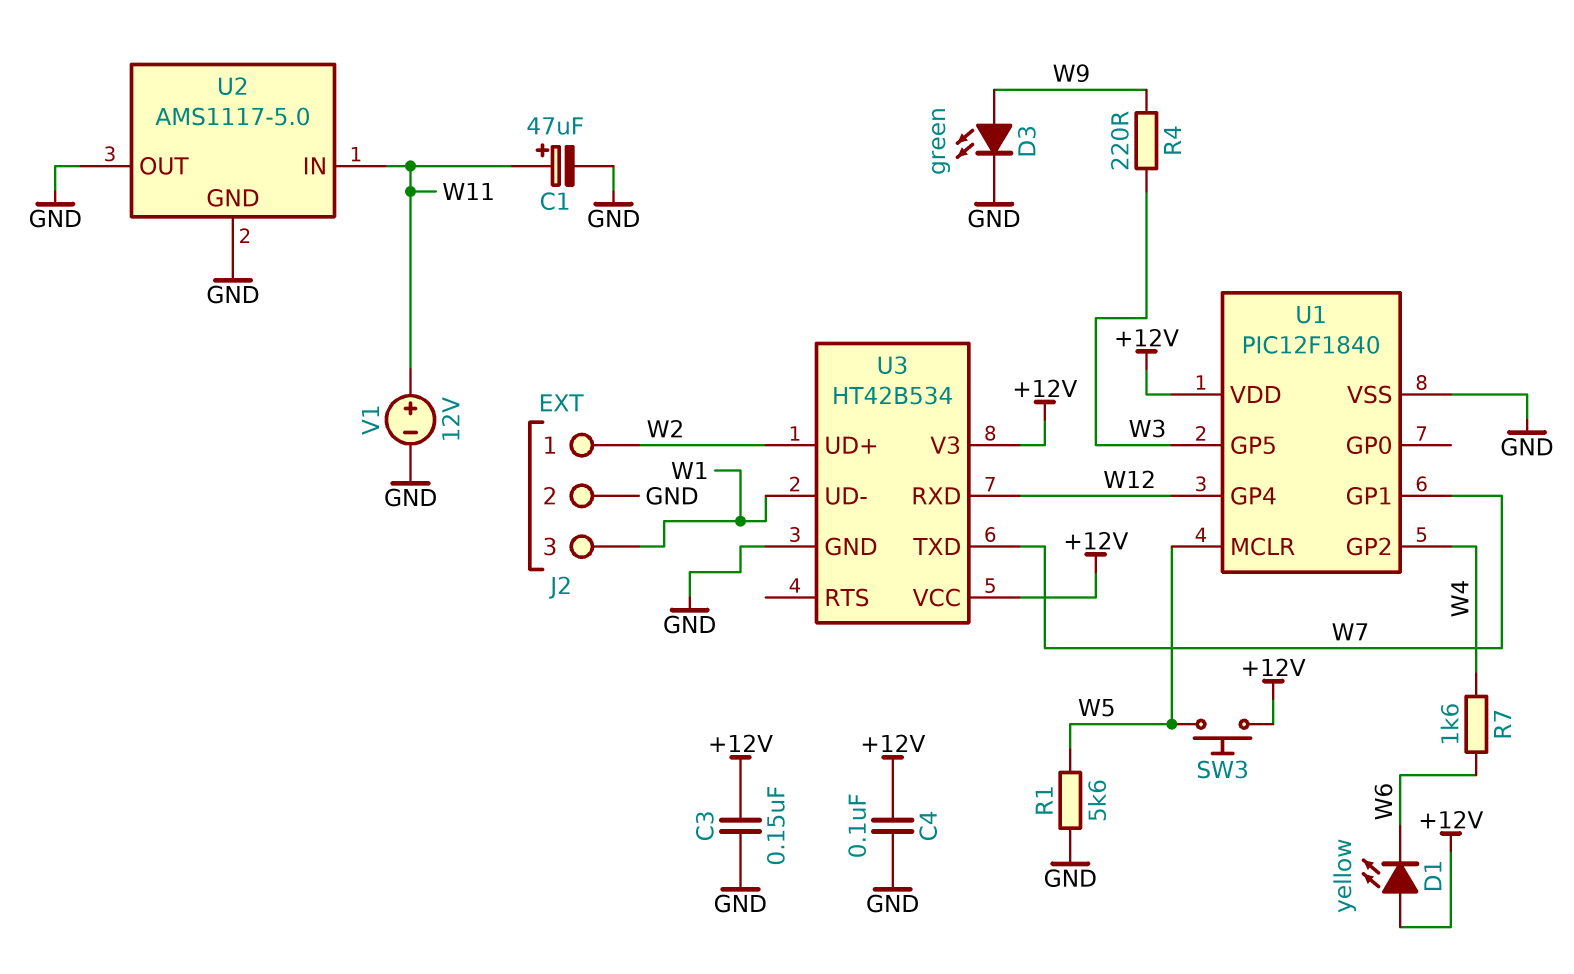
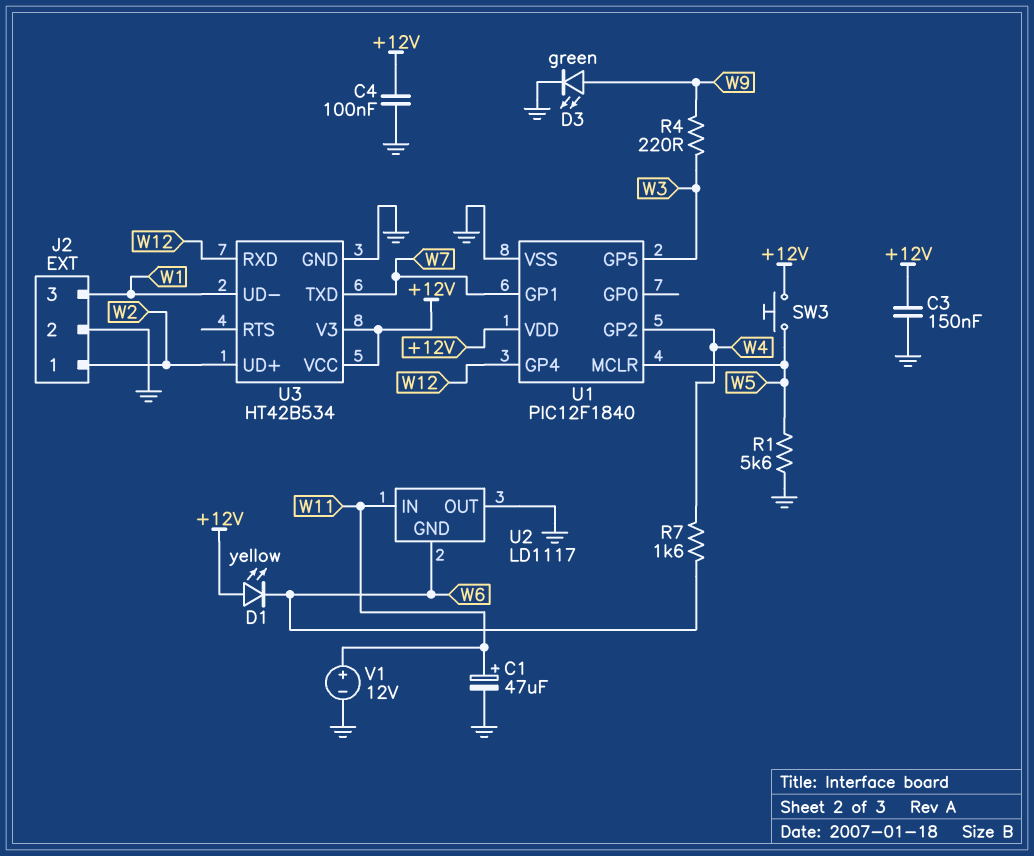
U2: AMS1117-5.0 -> LD1117
U2 pin GND: GND -> W6

